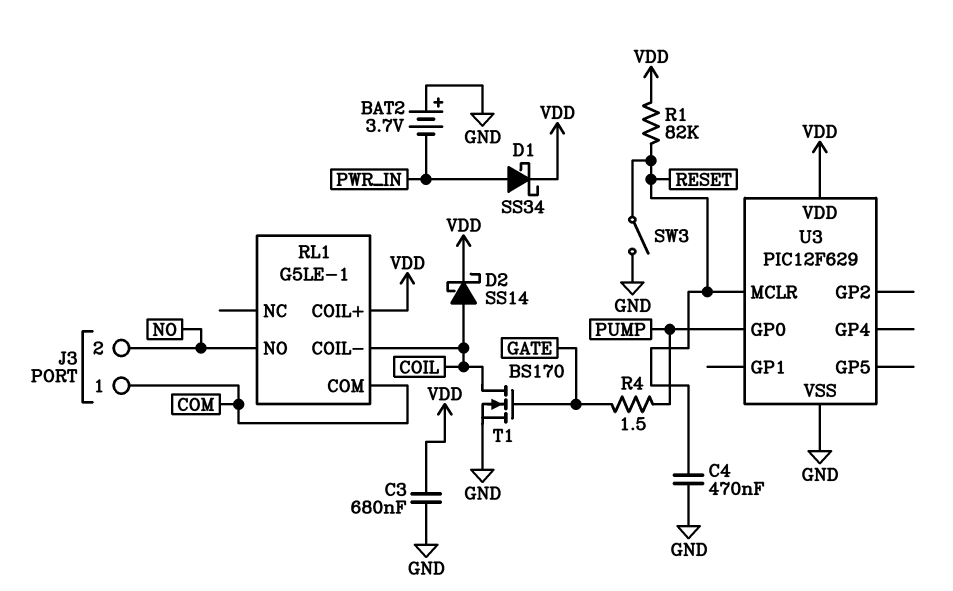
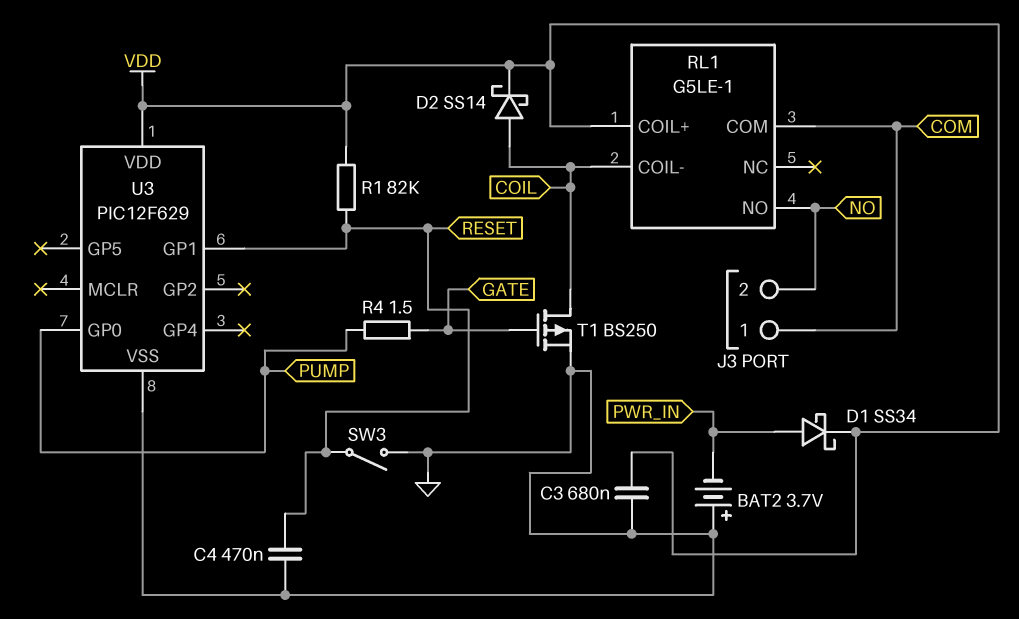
T1: NMOS BS170 (G GATE, D COIL, S GND) -> PMOS BS250 (G GATE, D COIL, S GND)
U3 pin GP1: none -> RESET
U3 pin MCLR: RESET -> none

